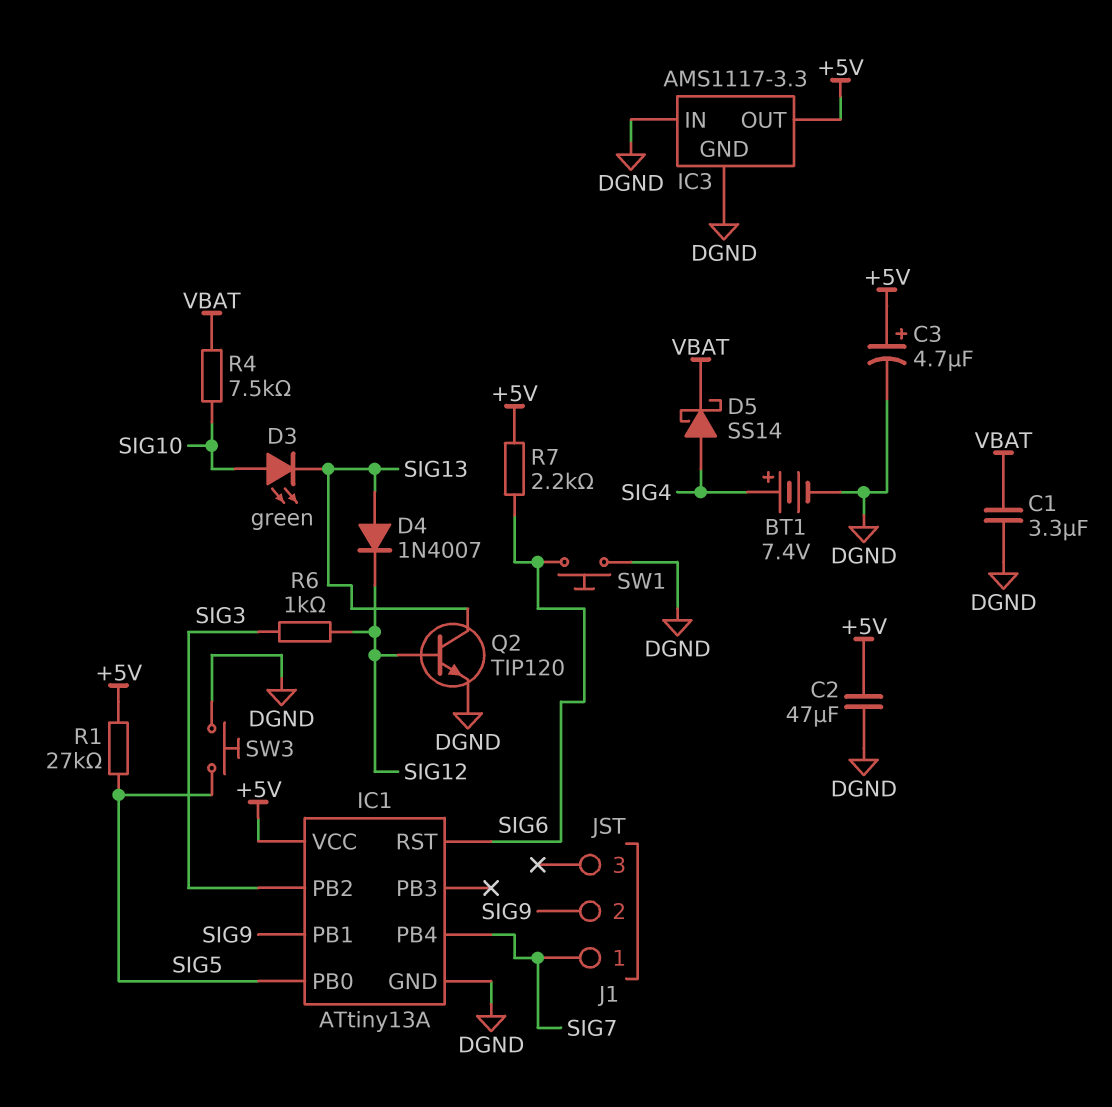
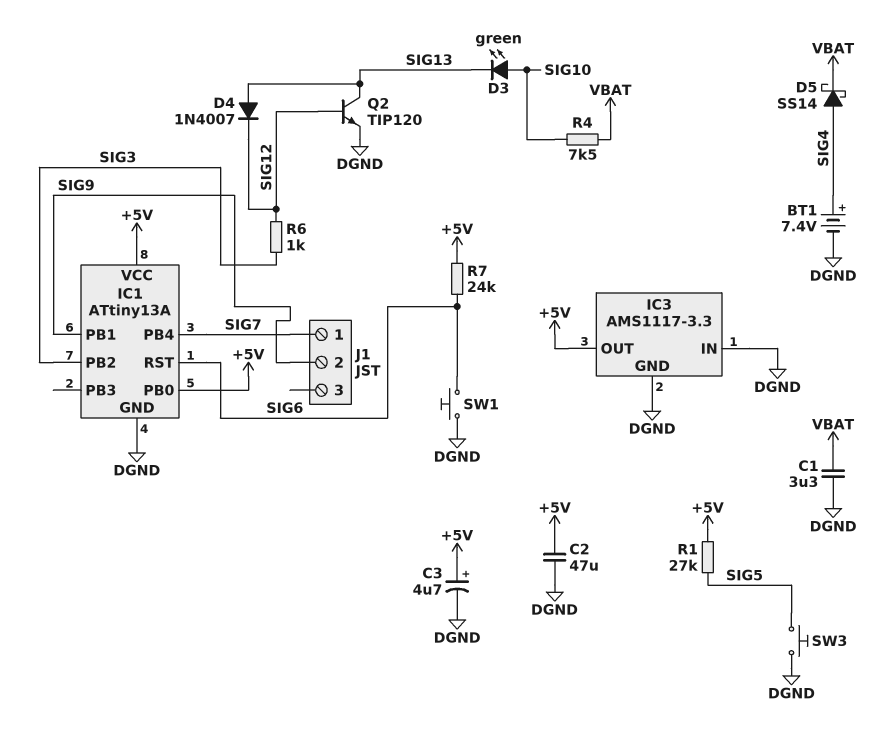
IC1 pin PB0: SIG5 -> +5V
R7: 2.2k (+5V, SIG6) -> 24k (+5V, SIG6)

